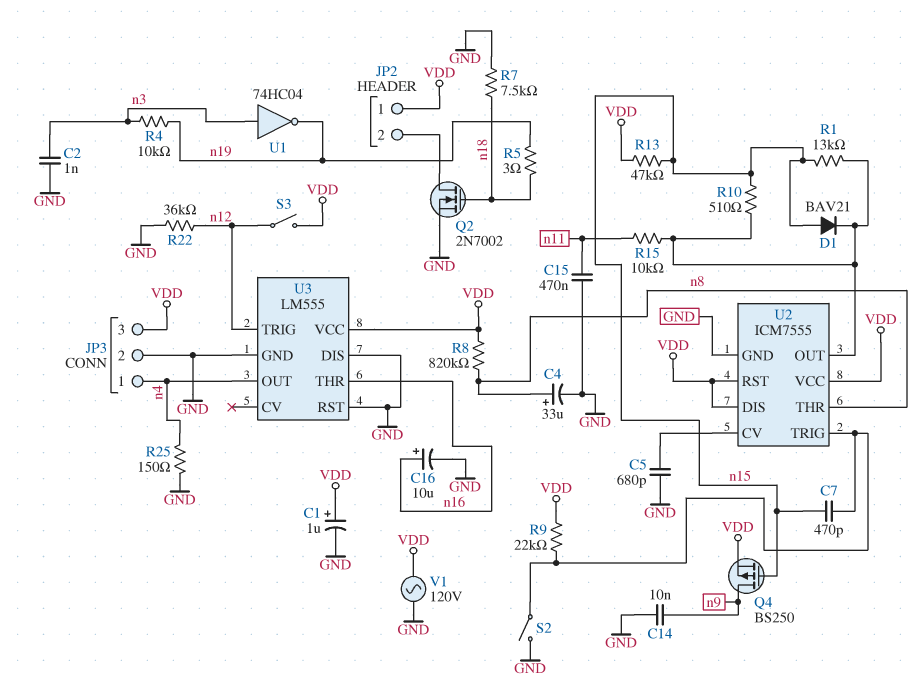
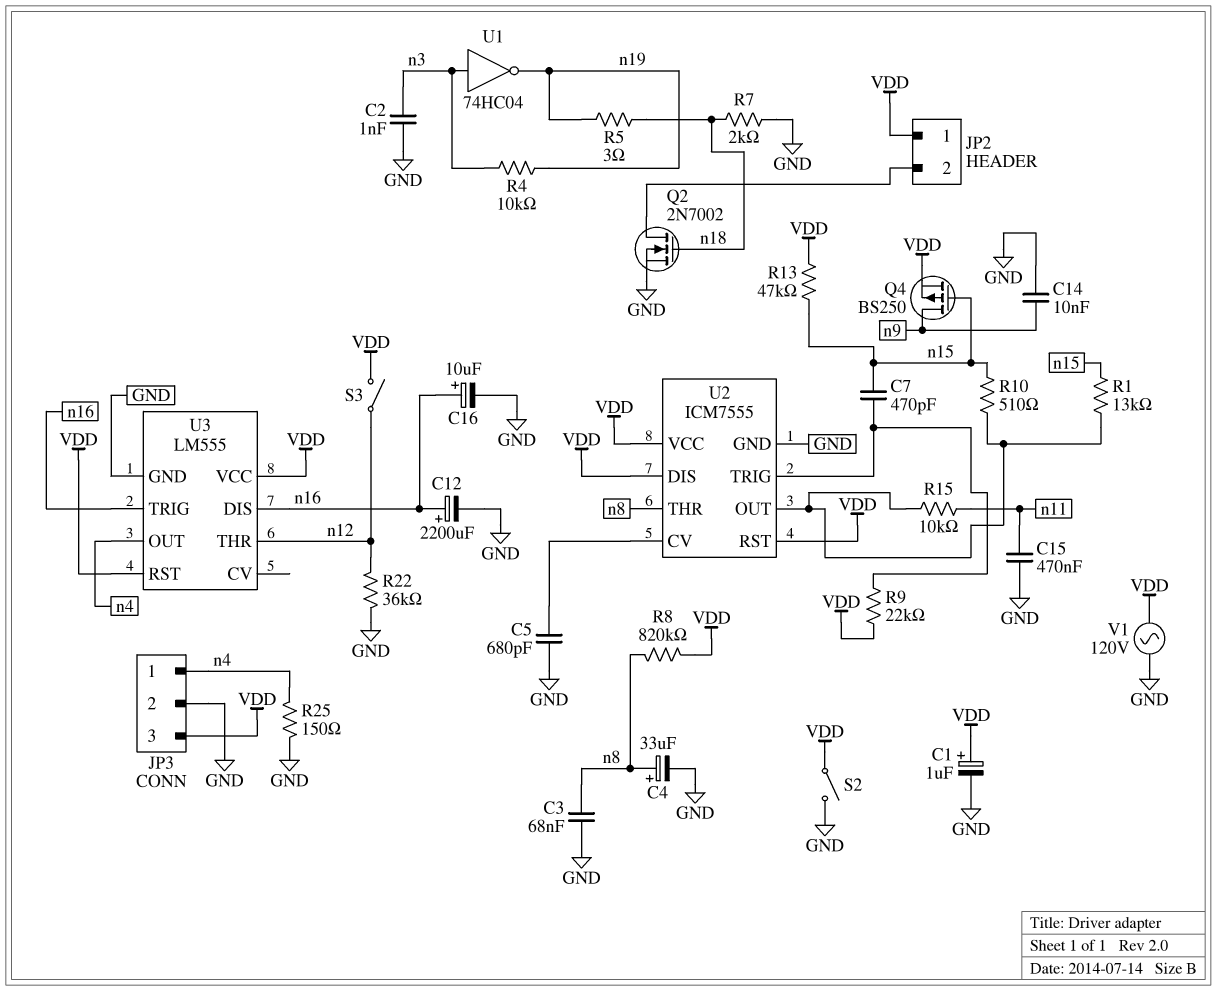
C3: none -> 68nF (GND, n8)
C12: none -> 2200uF (plus n16, minus GND)
D1: diode BAV21 (A n15, K U2/OUT) -> none
R7: 7.5k (GND, n18) -> 2k (GND, n18)
S2: switch (GND, U2/TRIG) -> switch (GND, VDD)
U3 pin DIS: GND -> n16
U3 pin RST: GND -> VDD
U3 pin THR: n16 -> n12
U3 pin TRIG: n12 -> n16

